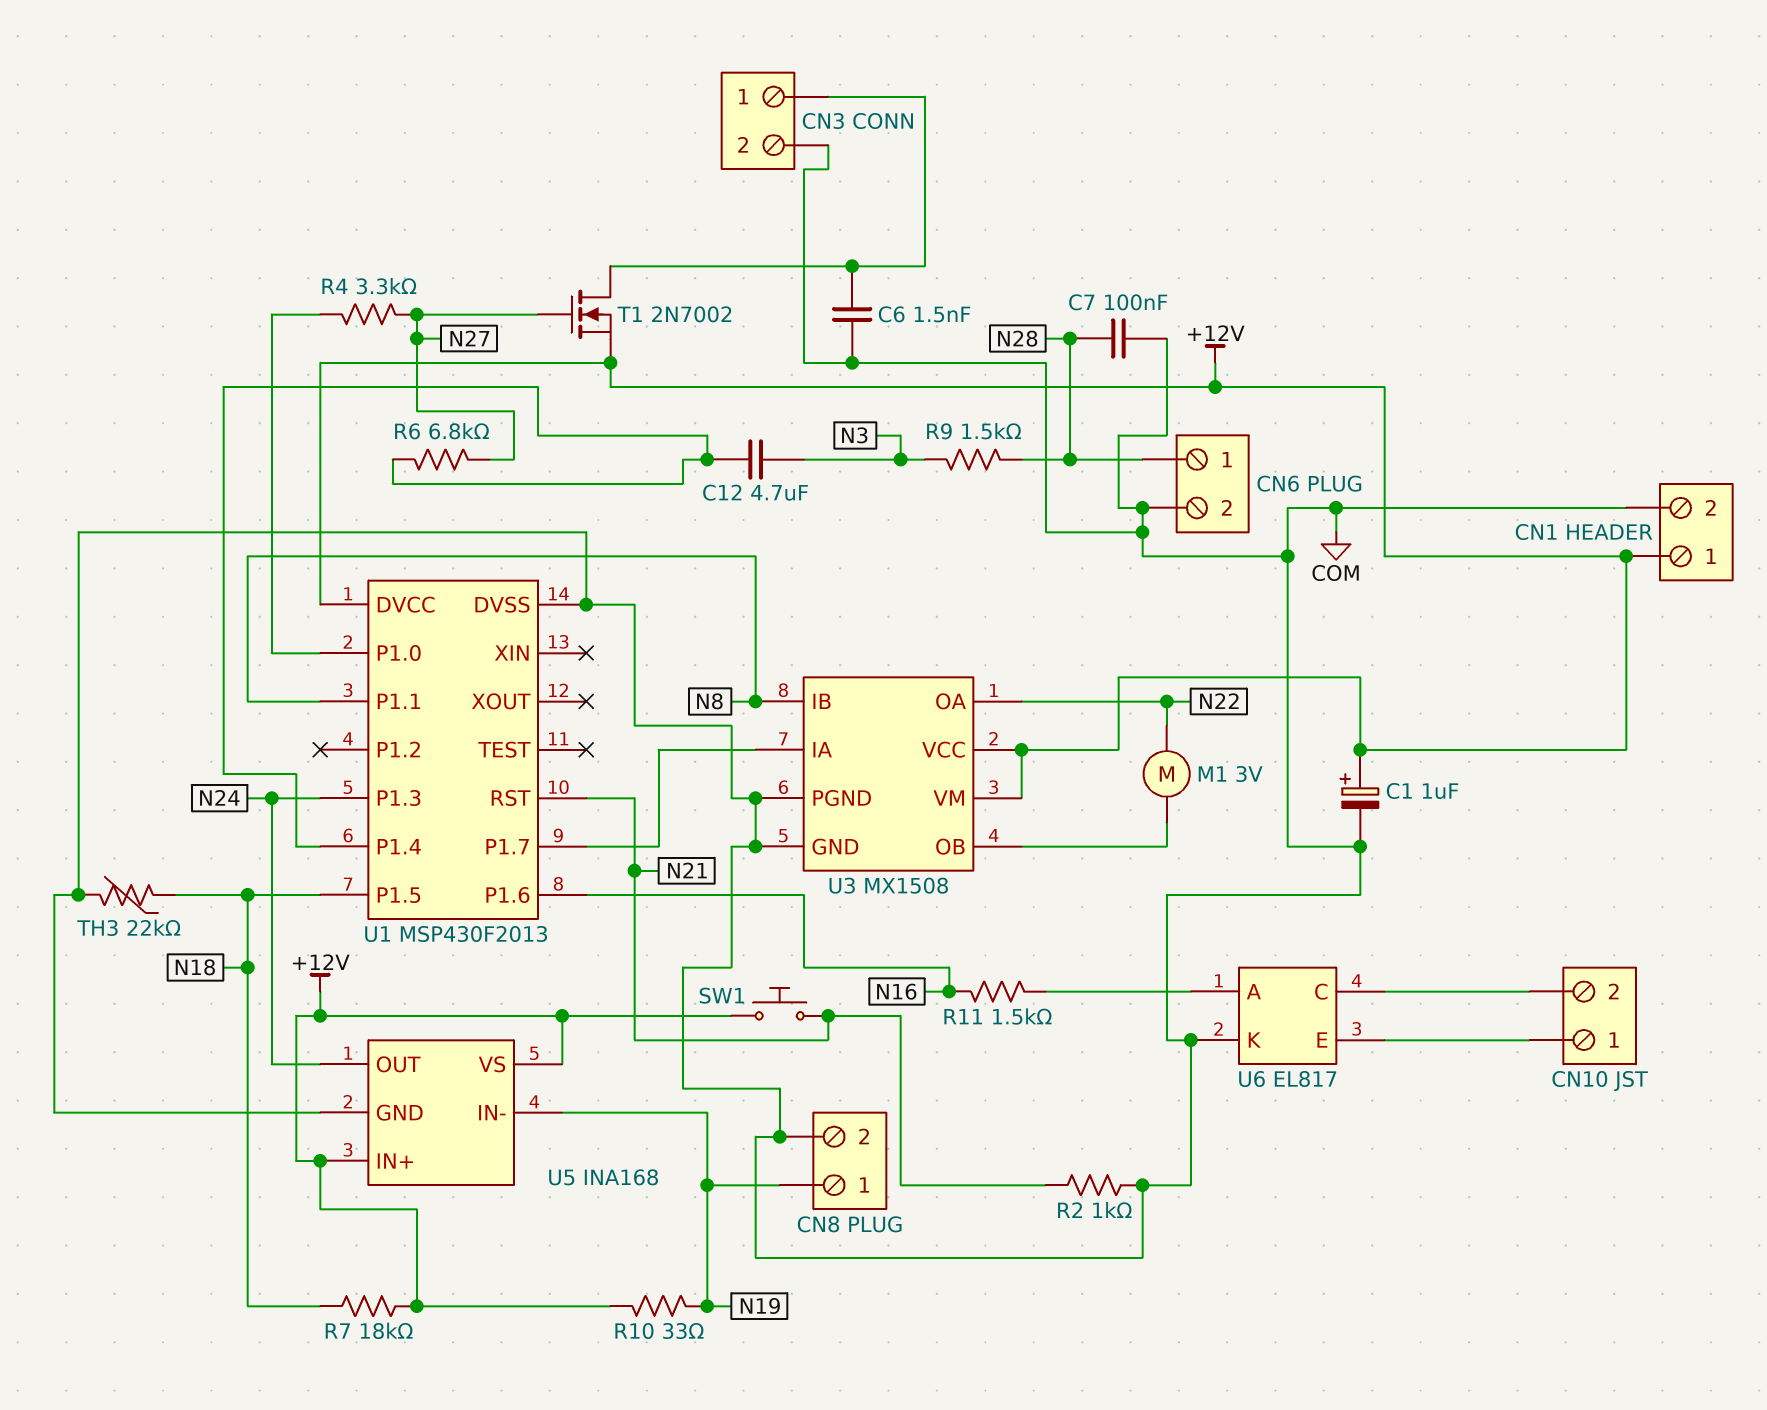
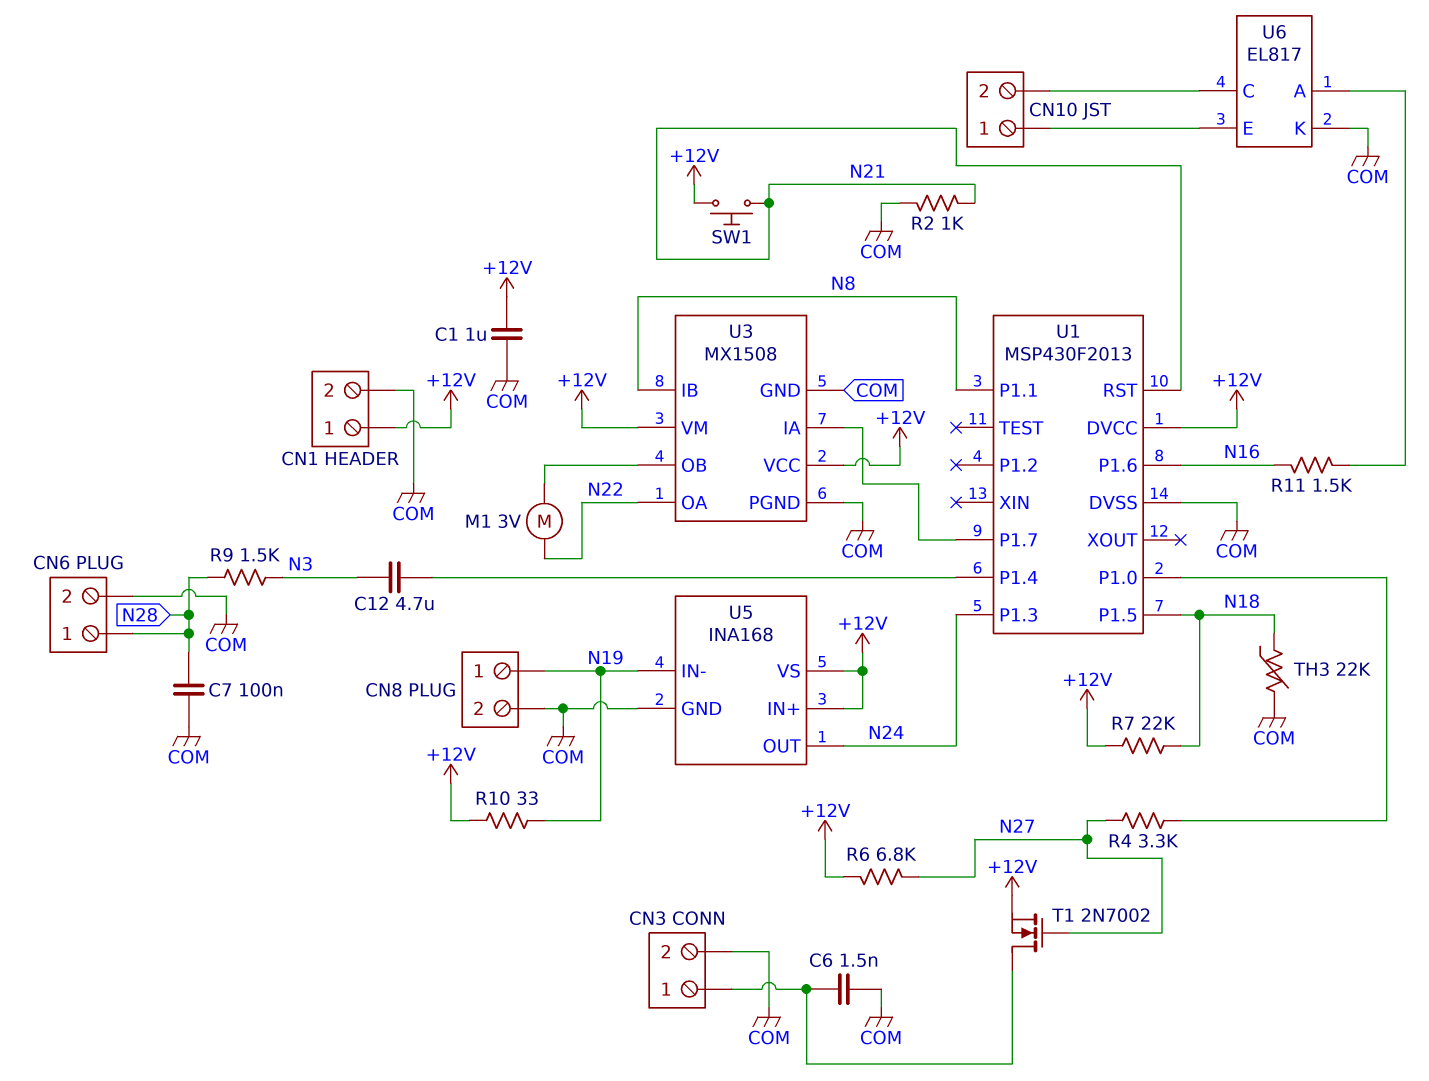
C1: 1uF (plus +12V, minus COM) -> 1uF (+12V, COM)
R6: 6.8k (N27, U1/P1.4) -> 6.8k (+12V, N27)
R7: 18k (+12V, N18) -> 22k (+12V, N18)

